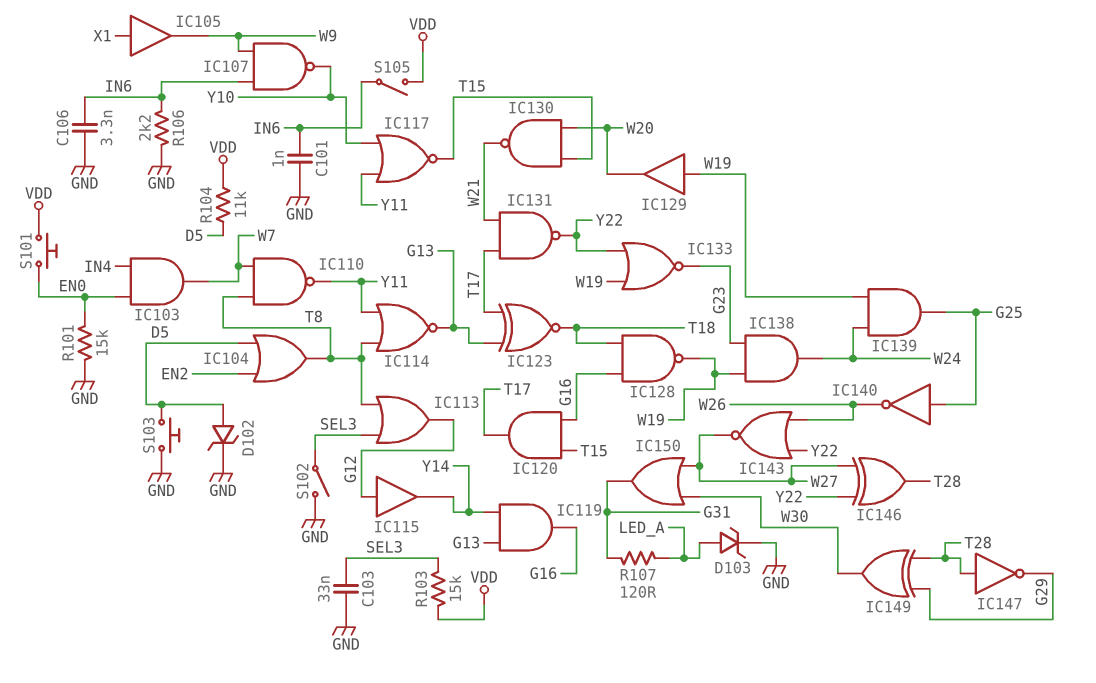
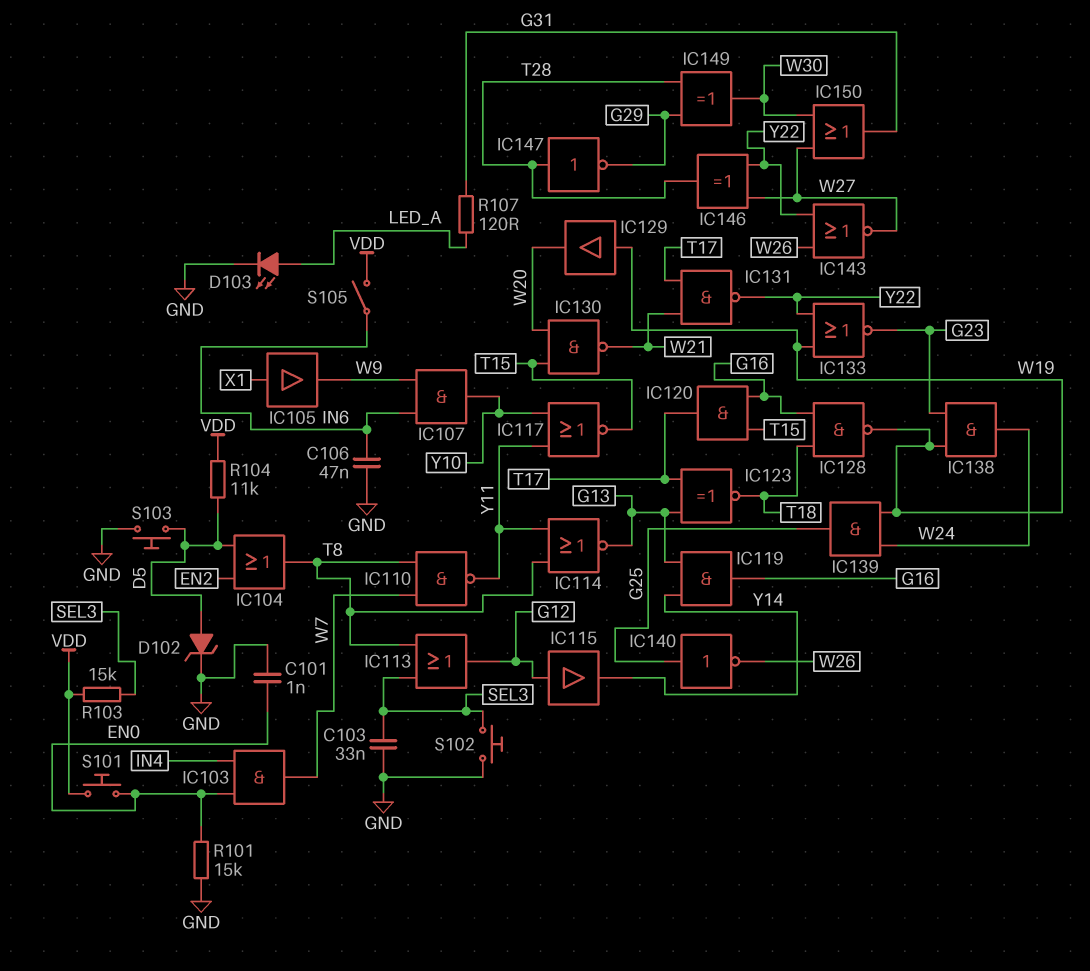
C101: 1nF (GND, IN6) -> 1nF (EN0, GND)
C106: 3.3nF (GND, IN6) -> 47nF (GND, IN6)
D103: zener (A LED_A, K GND) -> LED (A LED_A, K GND)
IC107: NAND (in IN6, in W9, out Y10) -> AND (in IN6, in W9, out Y10)
R106: 2.2k (GND, IN6) -> none
S102: switch (GND, SEL3) -> button (GND, SEL3)

